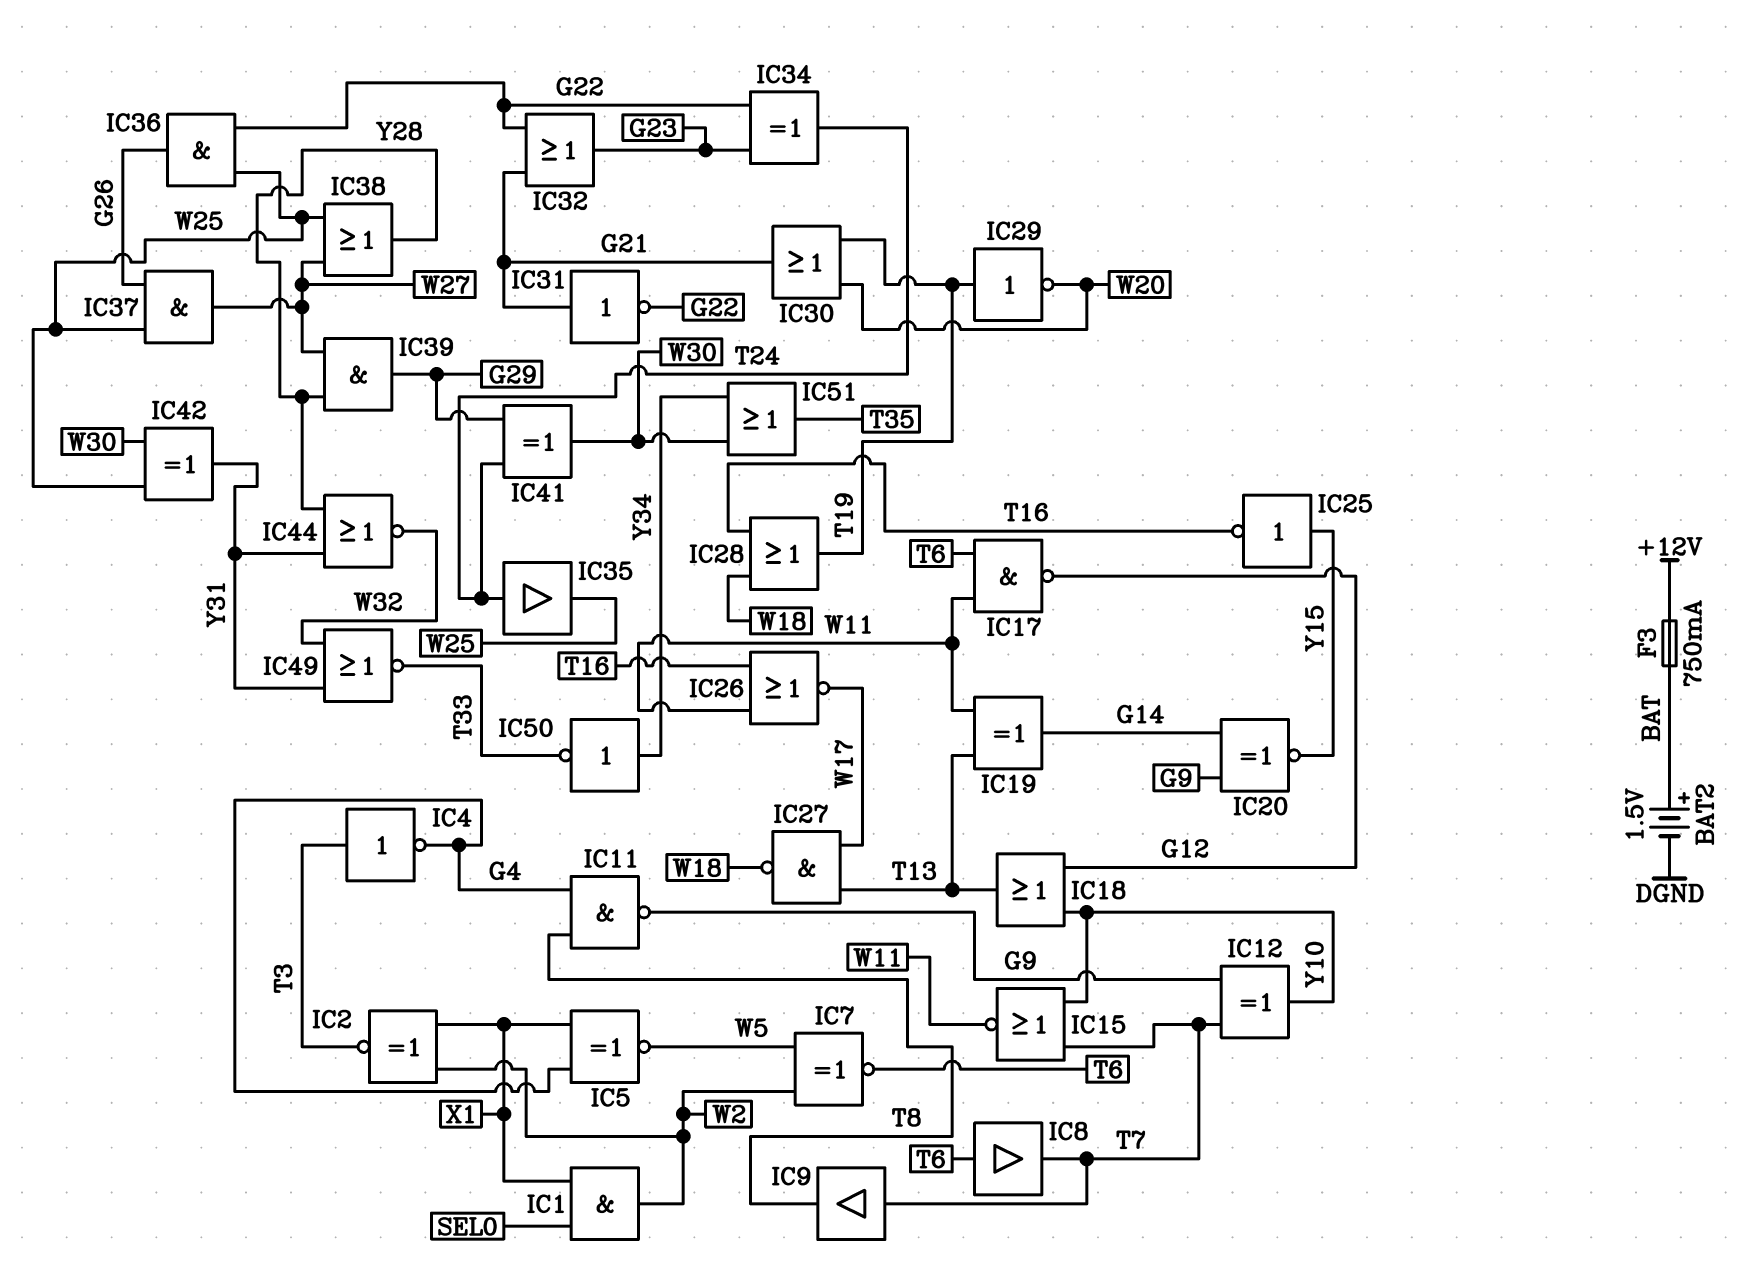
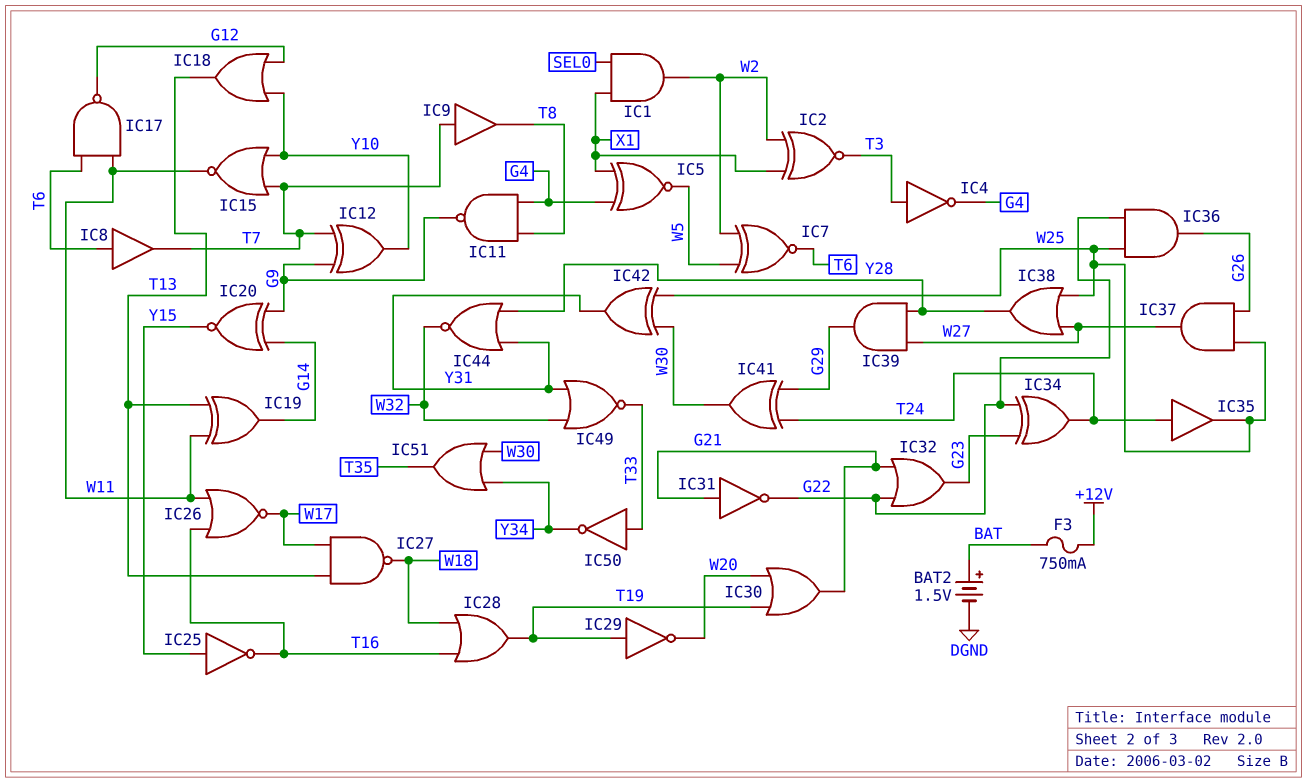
IC50: NOT (in Y34, out T33) -> NOT (in T33, out Y34)

